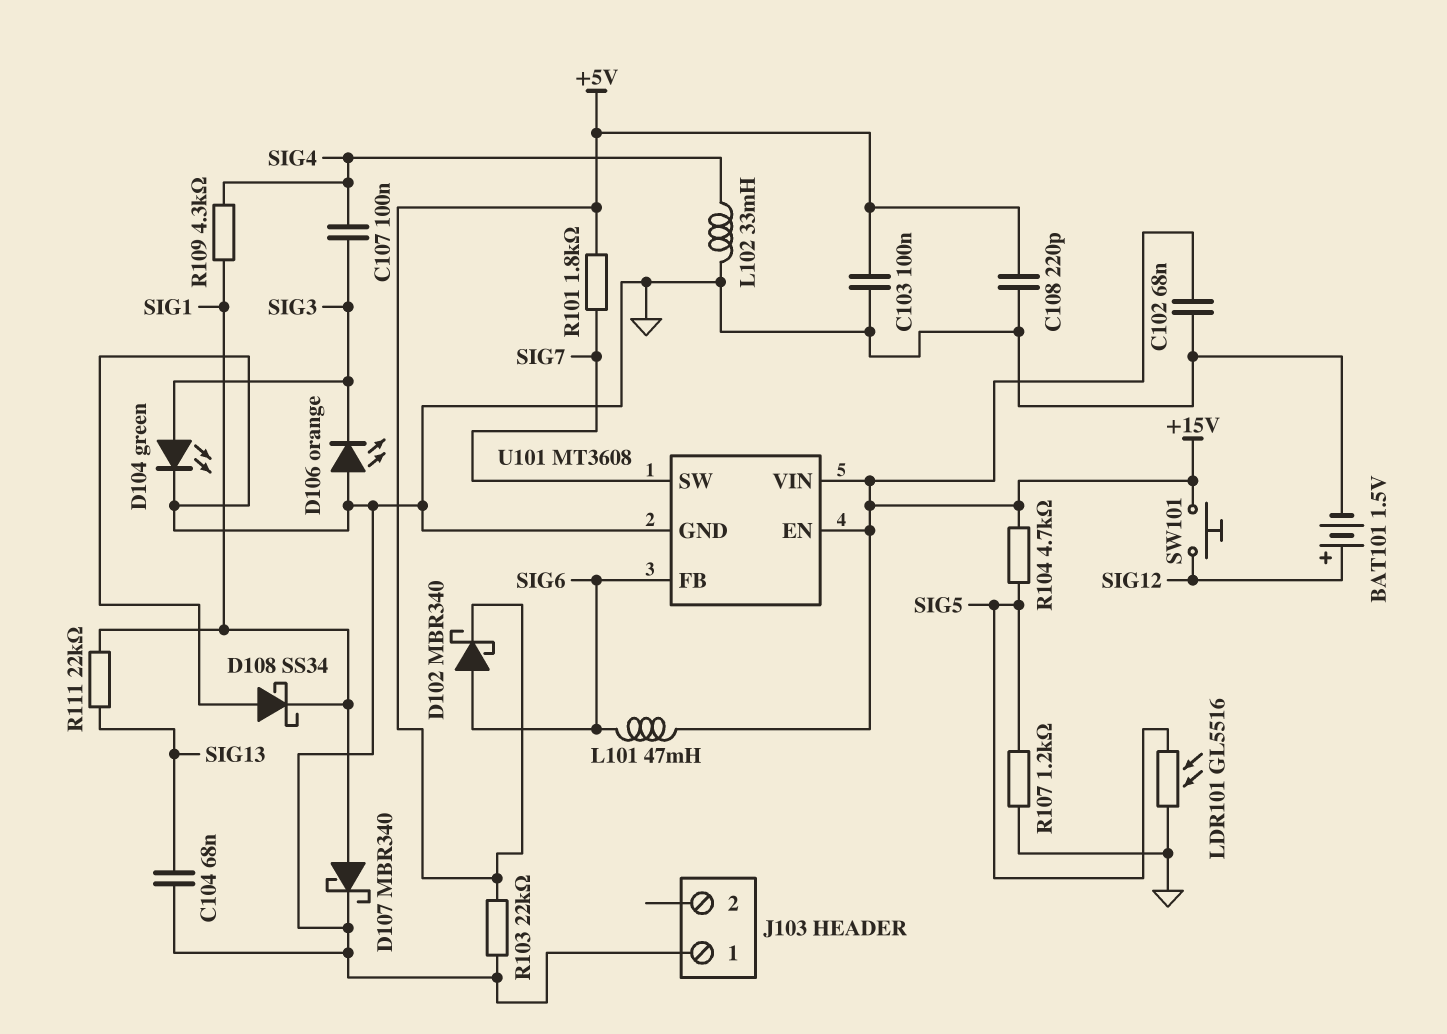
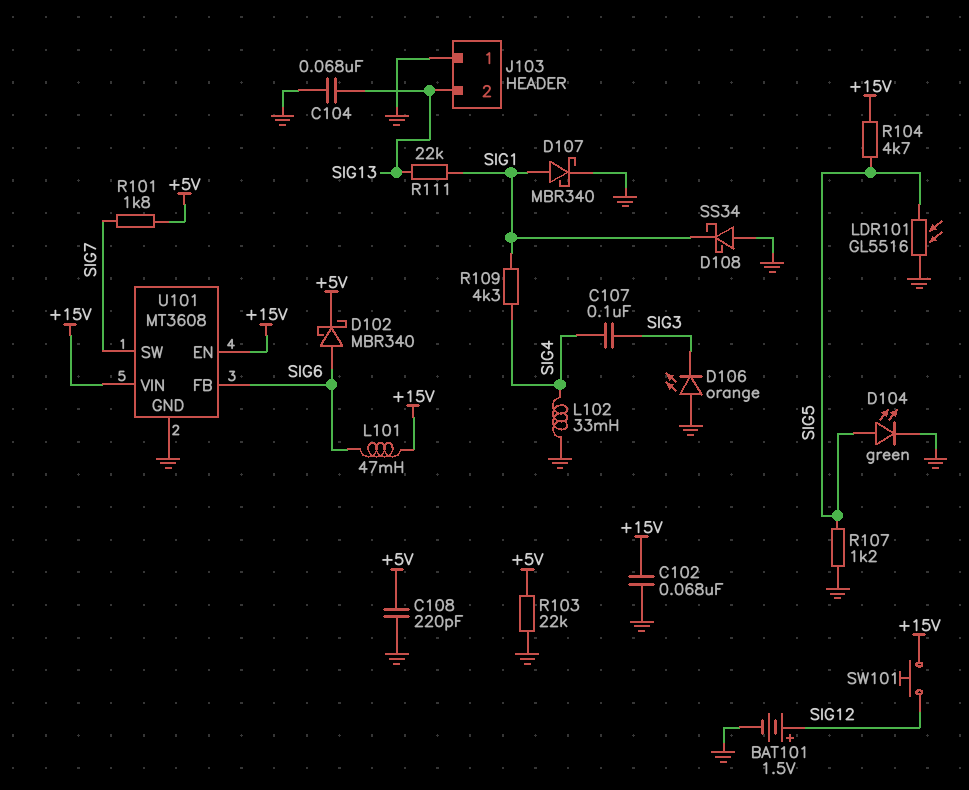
C103: 100nF (+5V, GND) -> none
D104: LED green (A SIG3, K GND) -> LED green (A SIG5, K GND)
J103 pin 2: none -> SIG13

